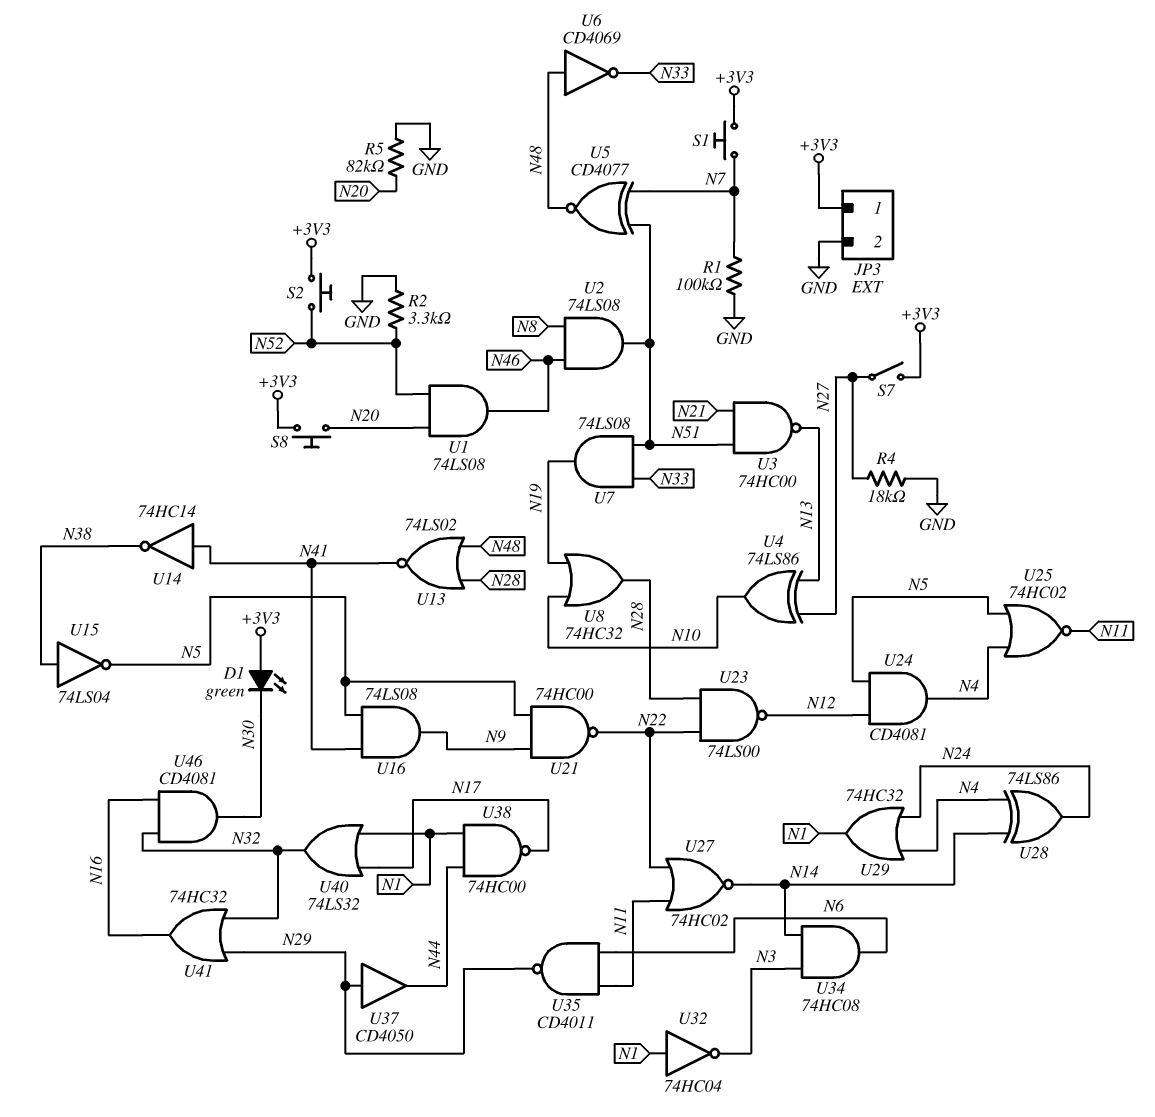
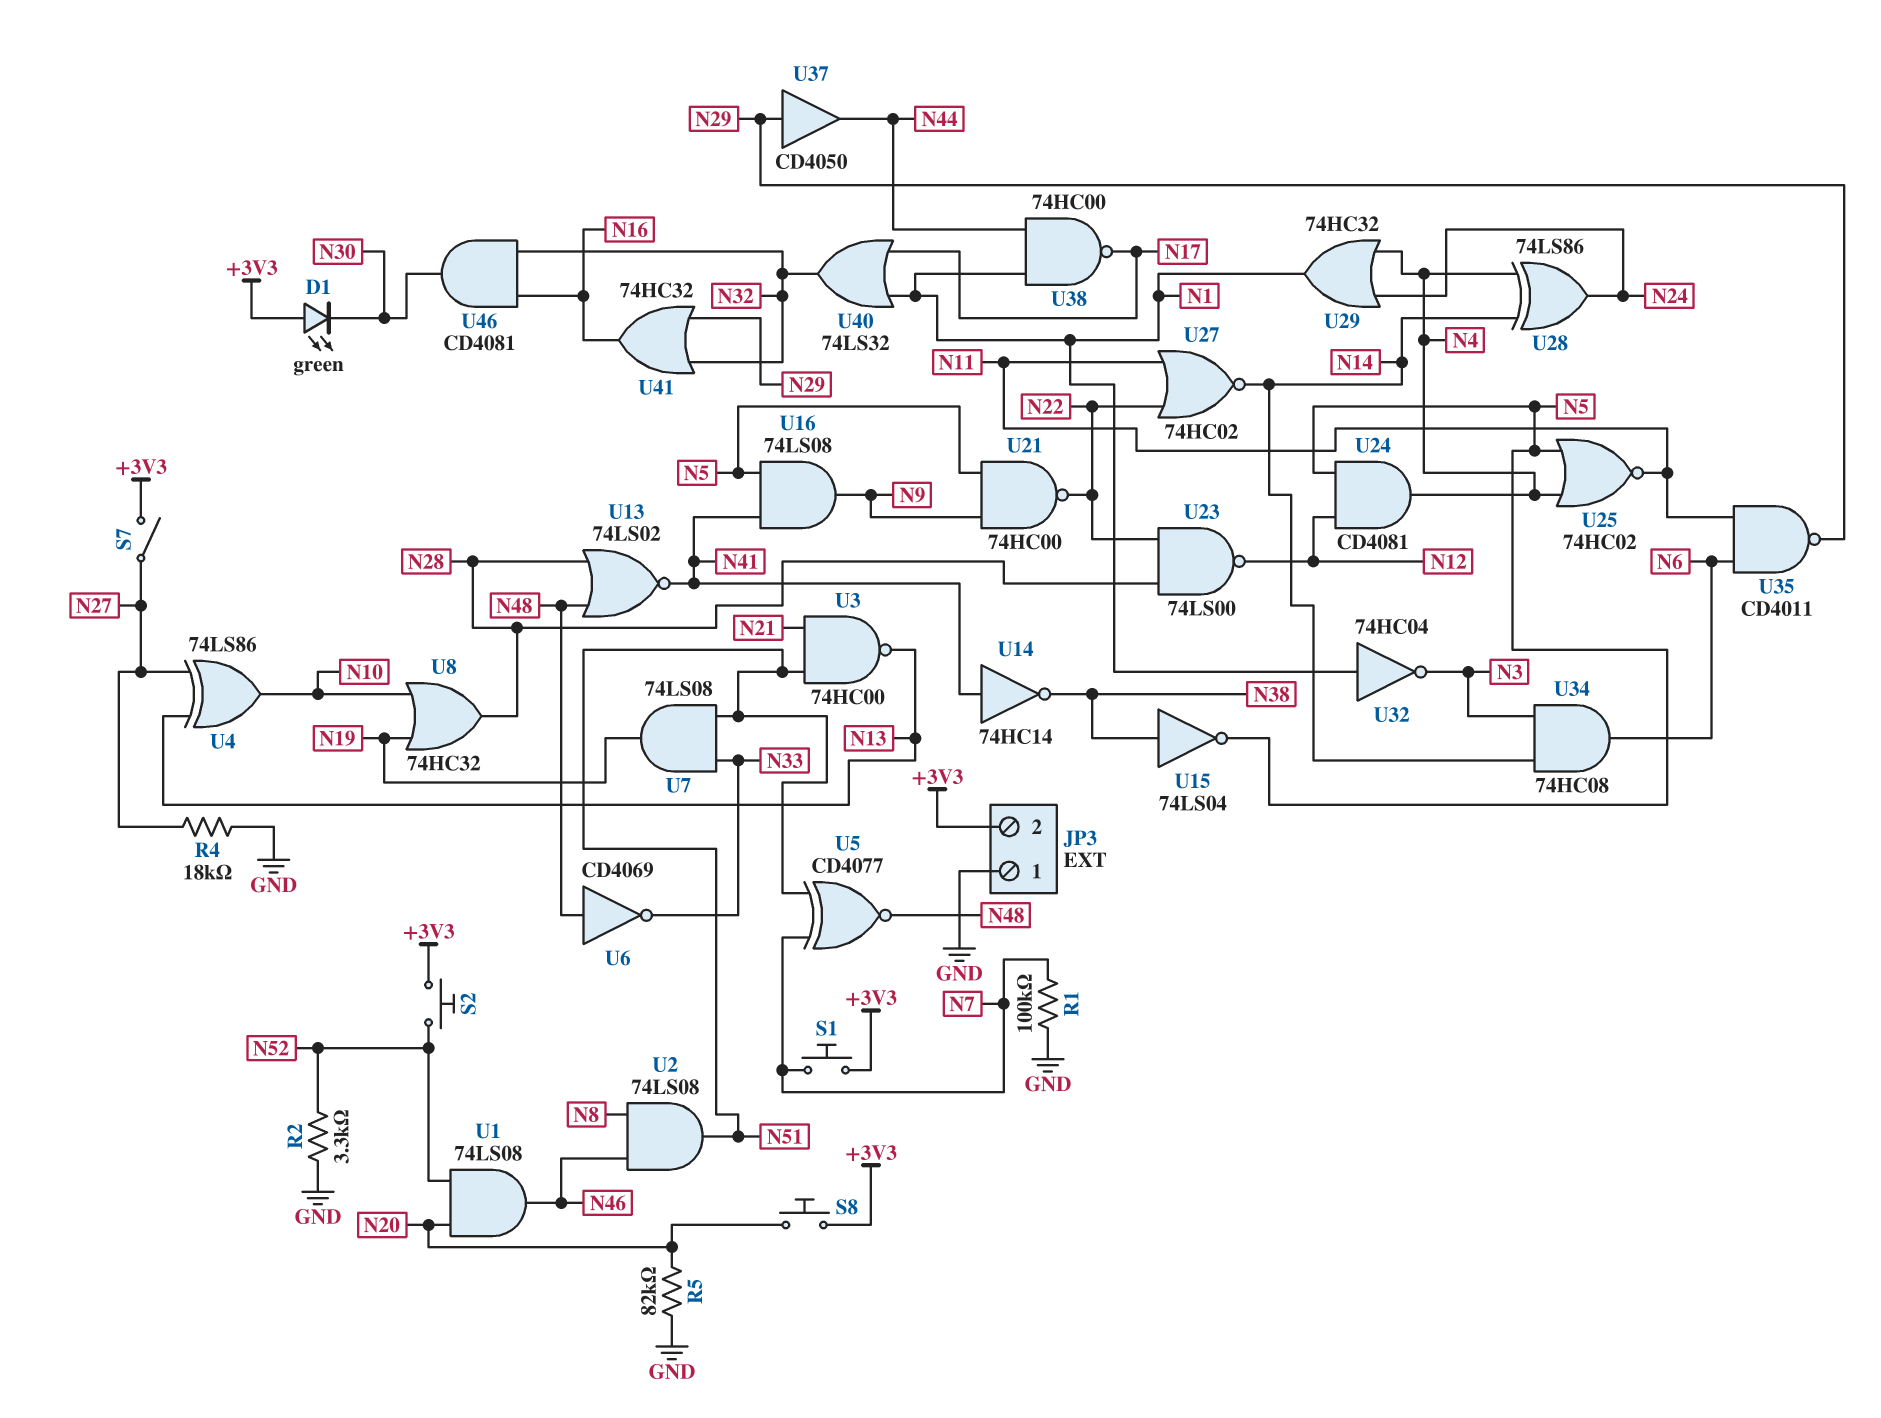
JP3 pin 1: +3V3 -> GND
JP3 pin 2: GND -> +3V3

